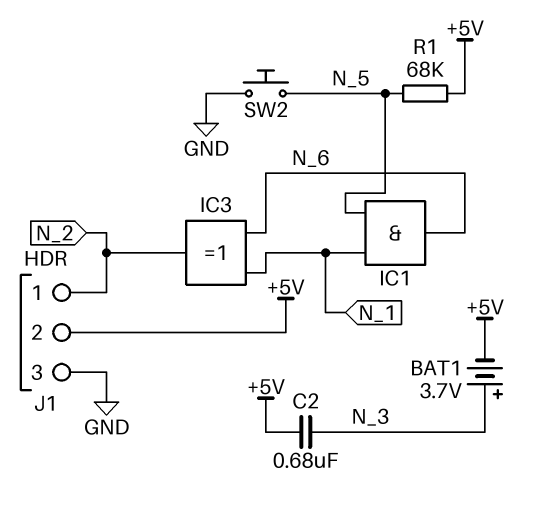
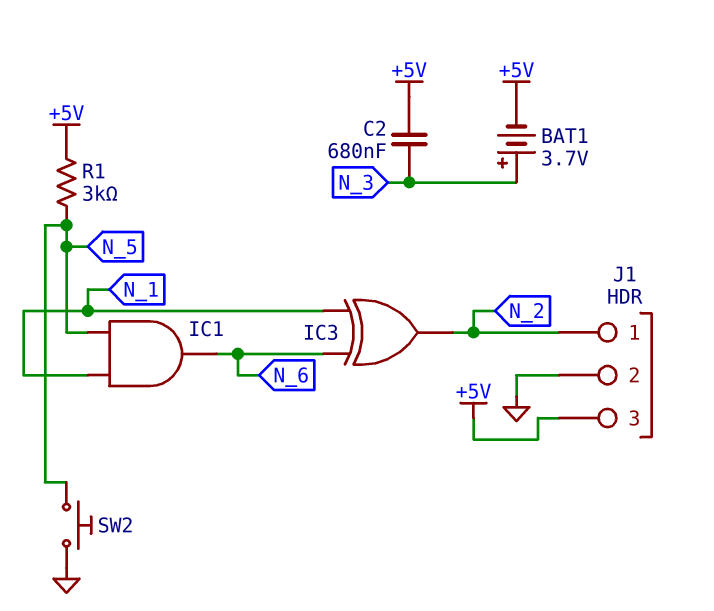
J1 pin 2: +5V -> GND
J1 pin 3: GND -> +5V
R1: 68k (+5V, N_5) -> 3k (+5V, N_5)

